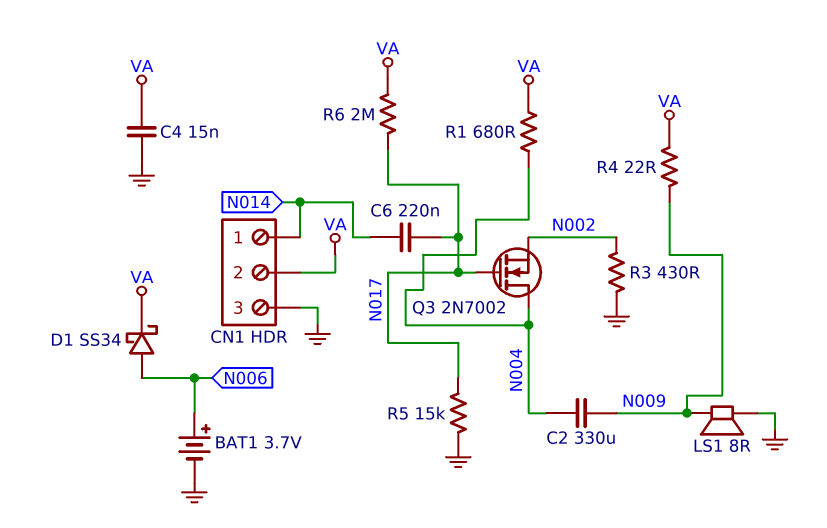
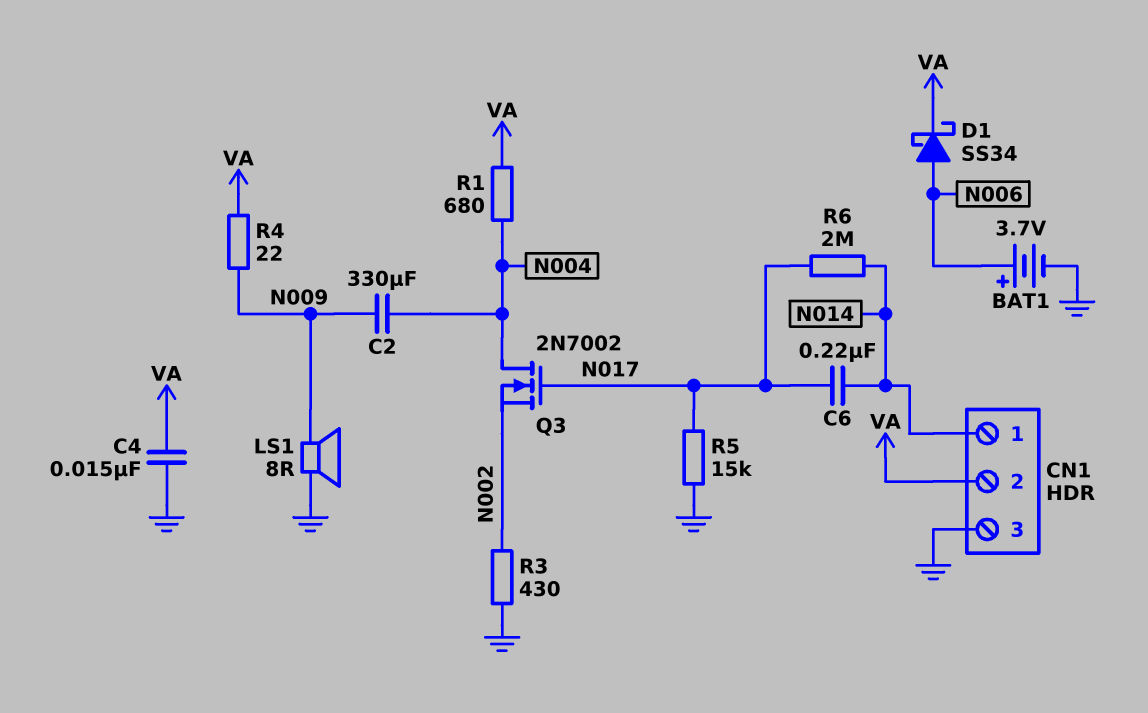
R6: 2M (N017, VA) -> 2M (N014, N017)

